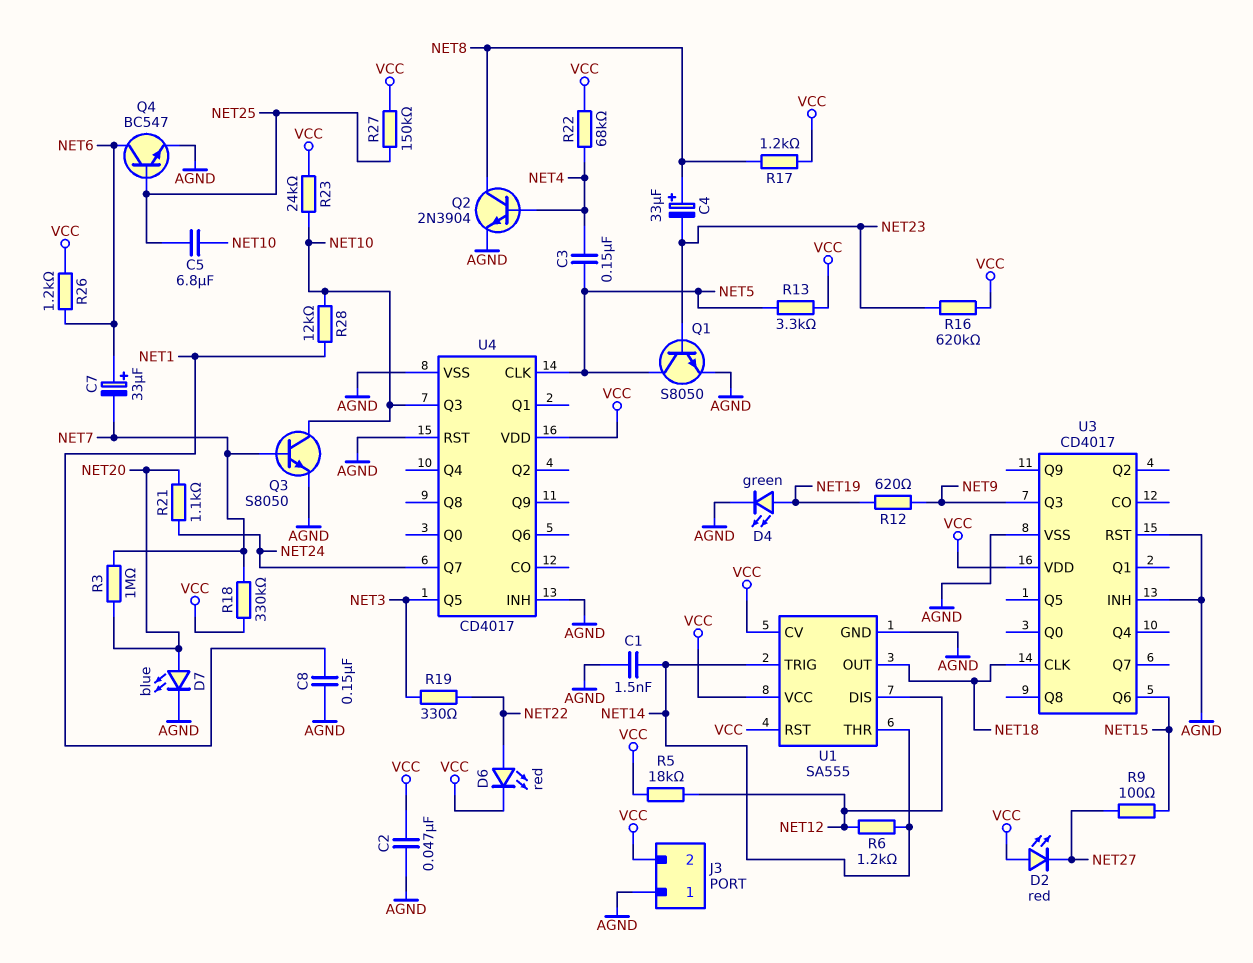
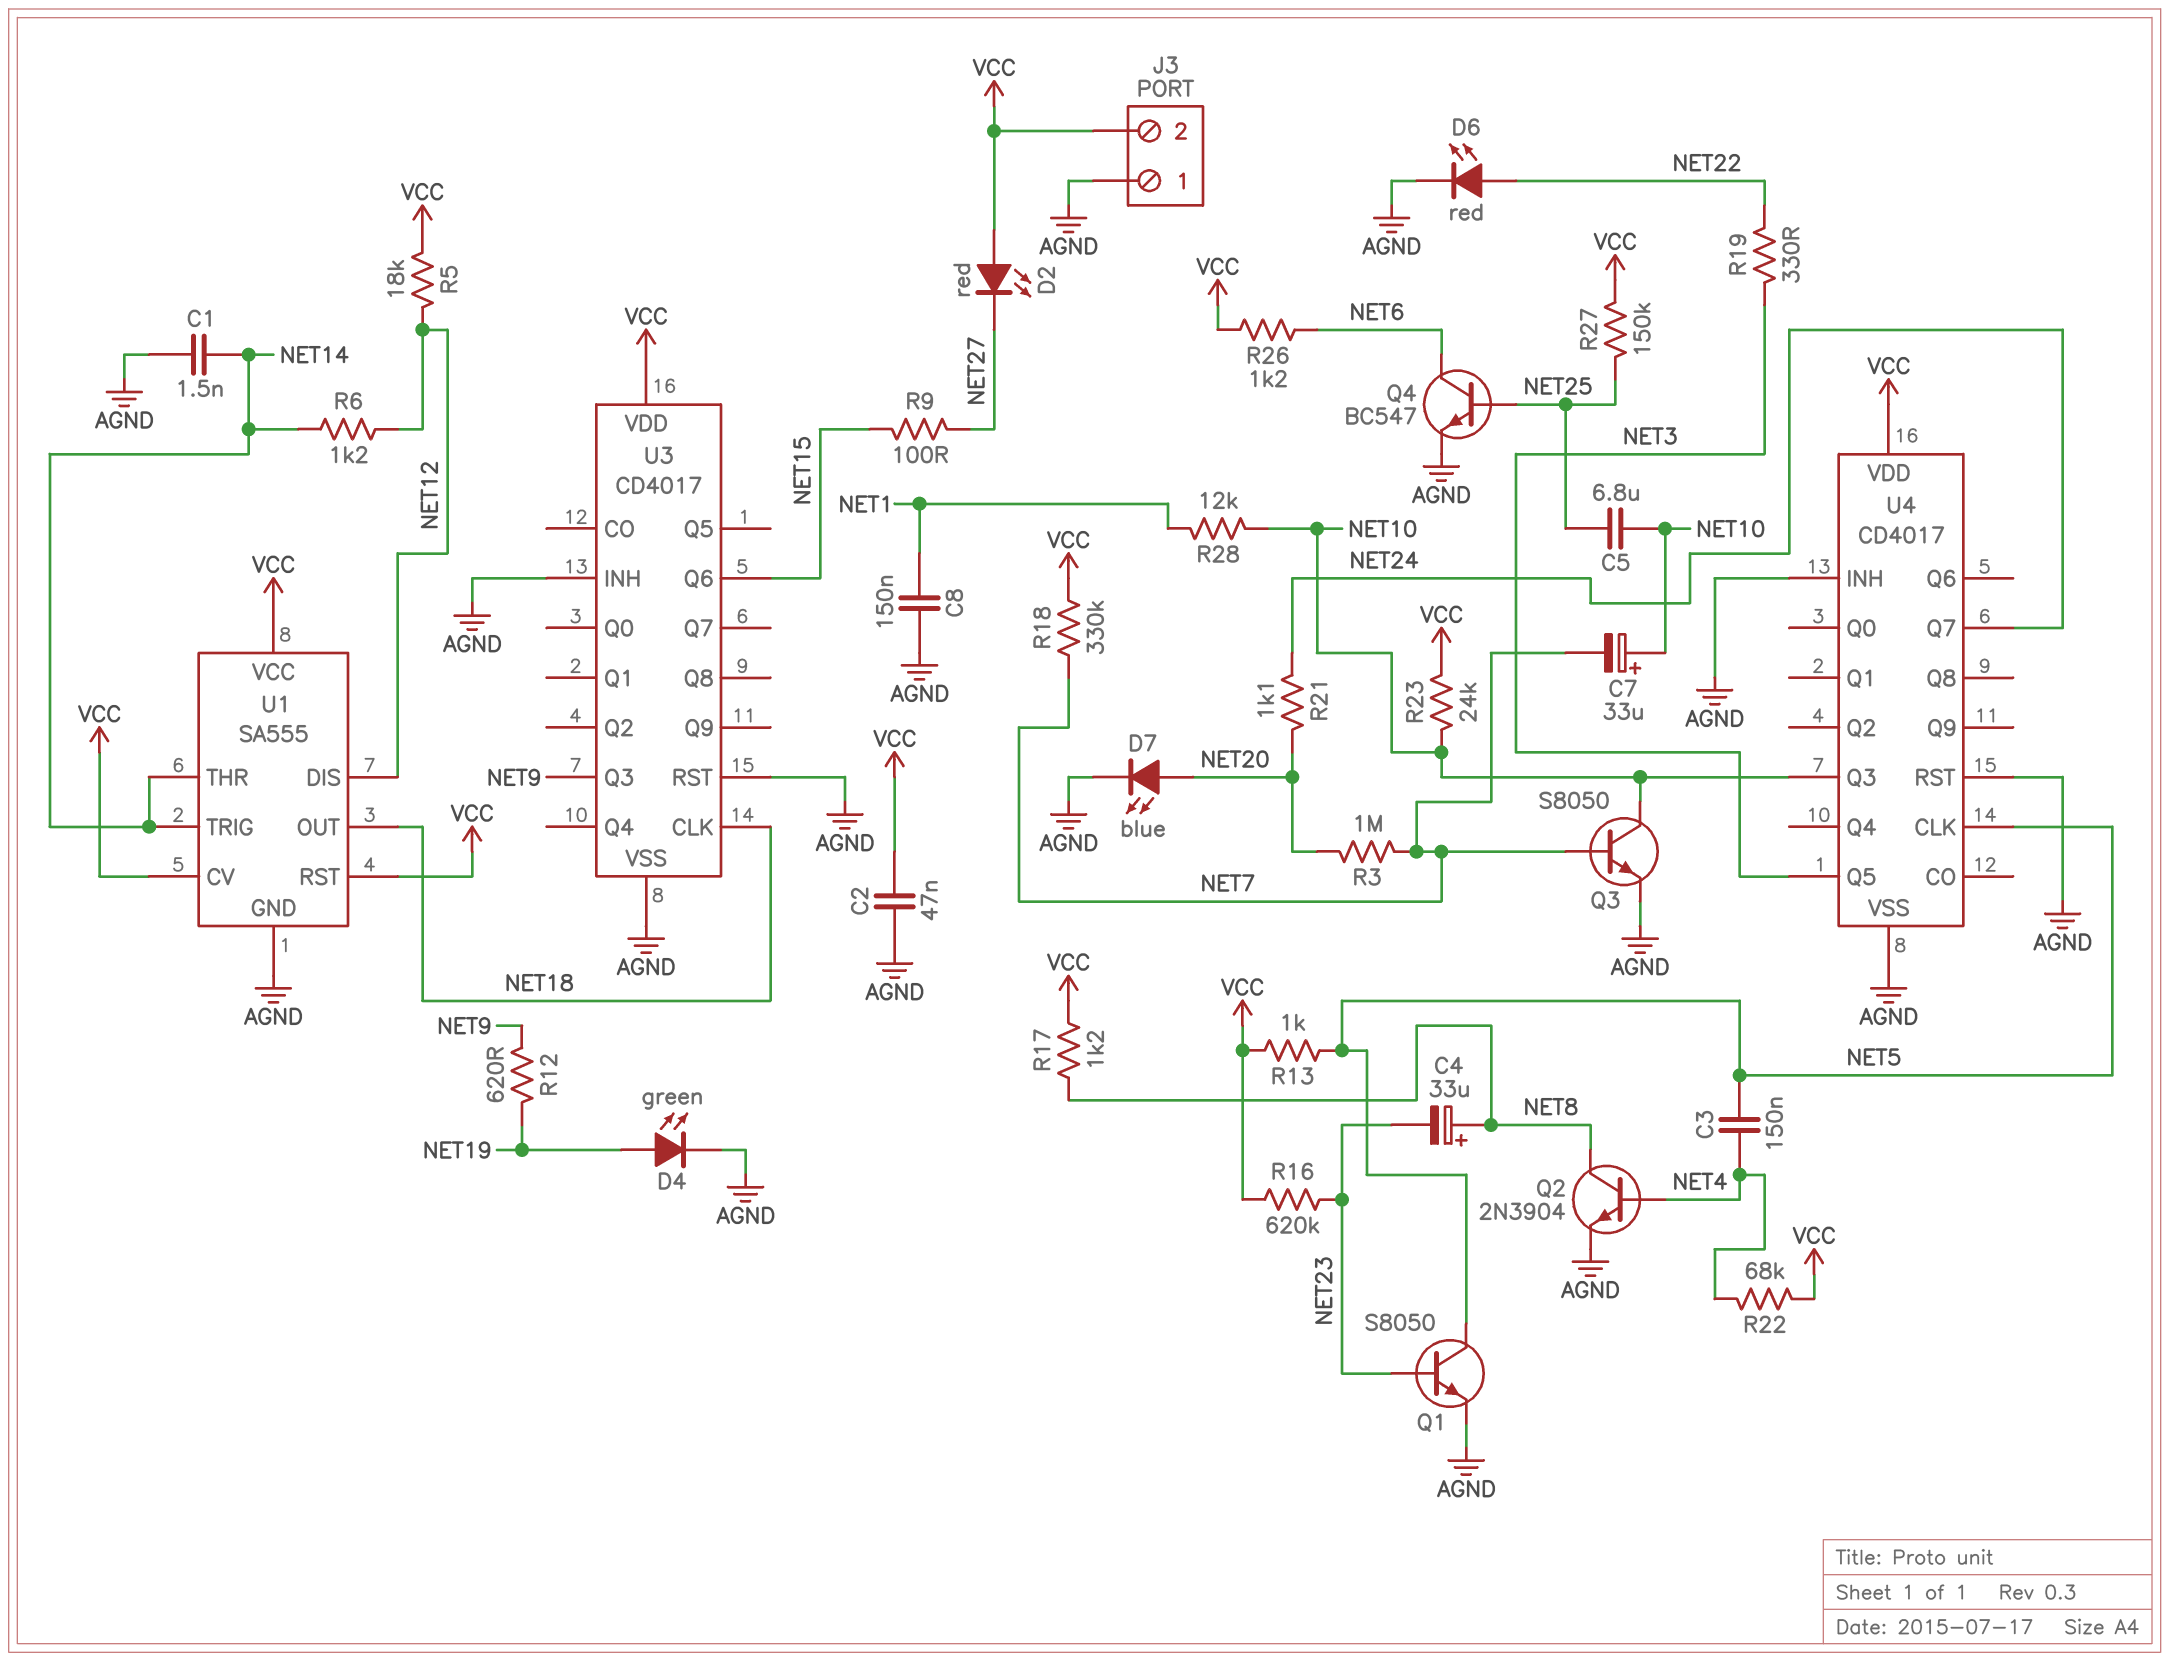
C7: 33uF (plus NET6, minus NET7) -> 33uF (plus NET10, minus NET7)
D6: LED red (A NET22, K VCC) -> LED red (A NET22, K AGND)
R13: 3.3k (NET5, VCC) -> 1k (NET5, VCC)

